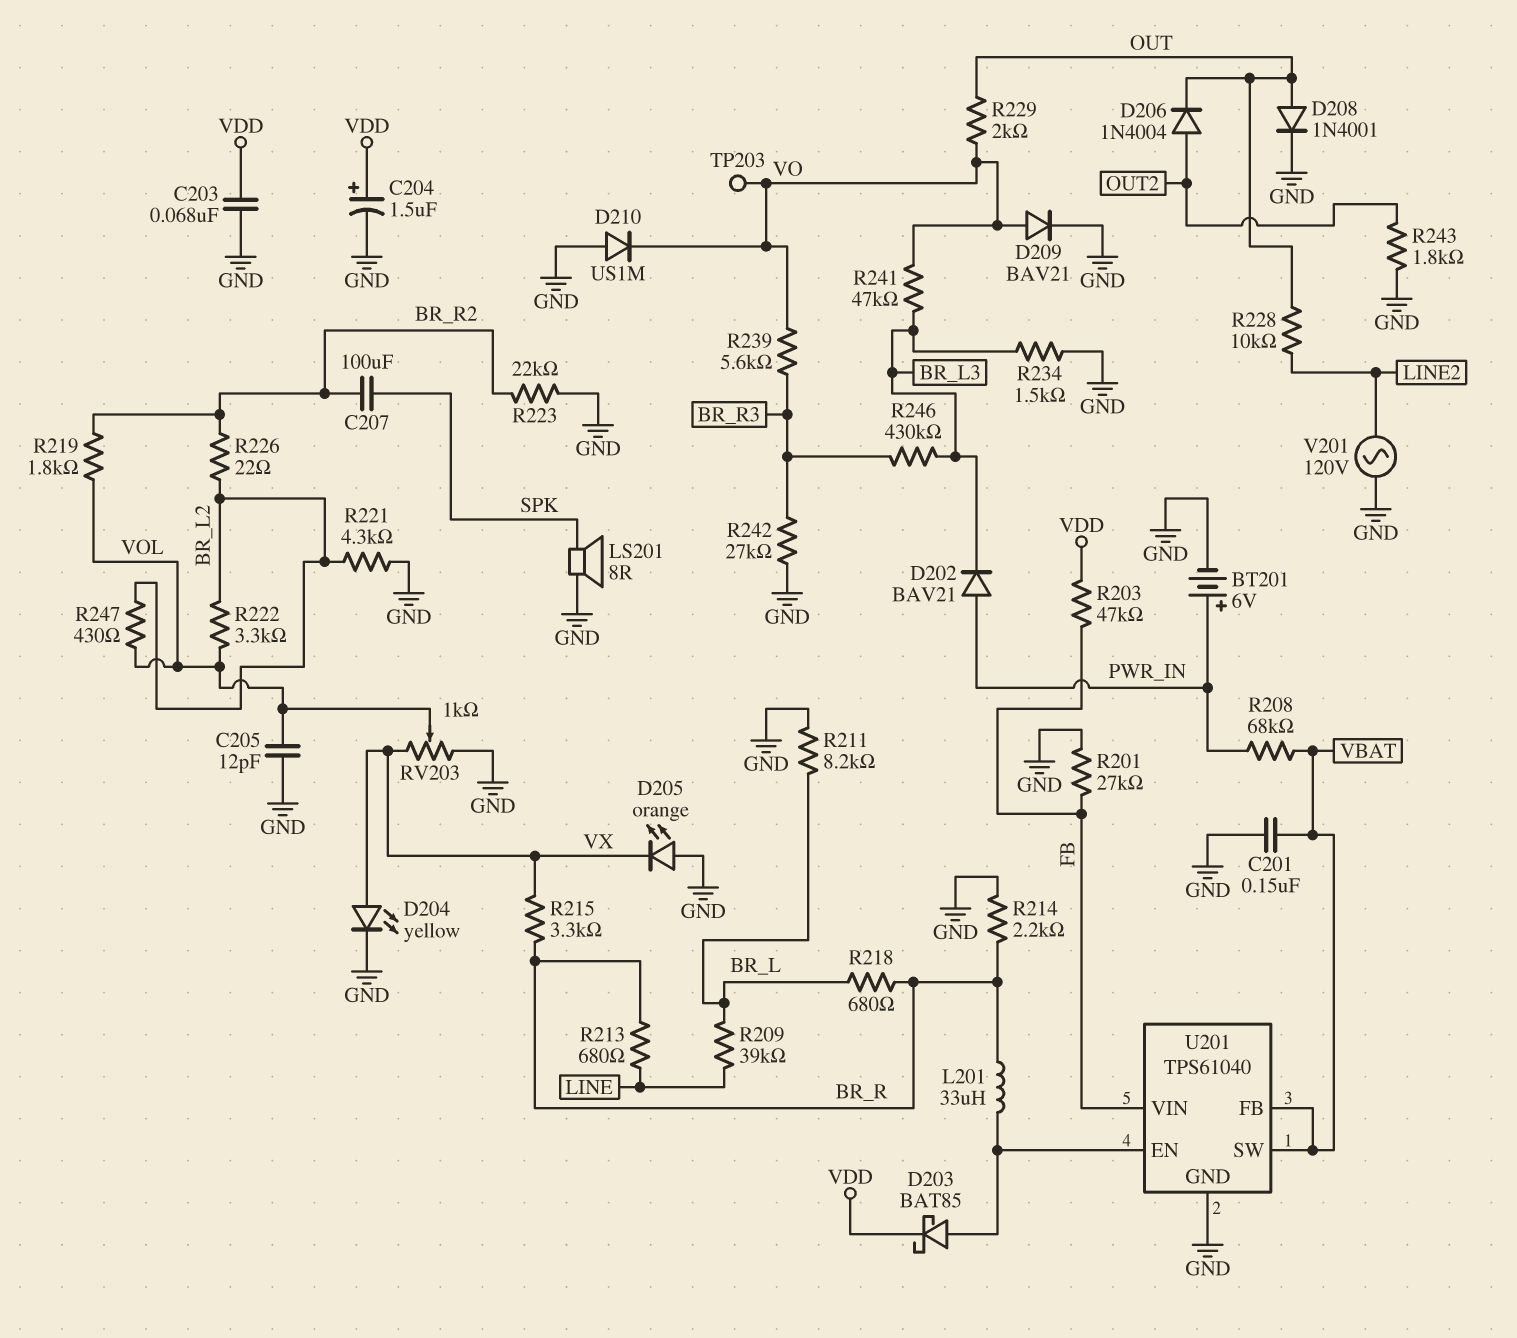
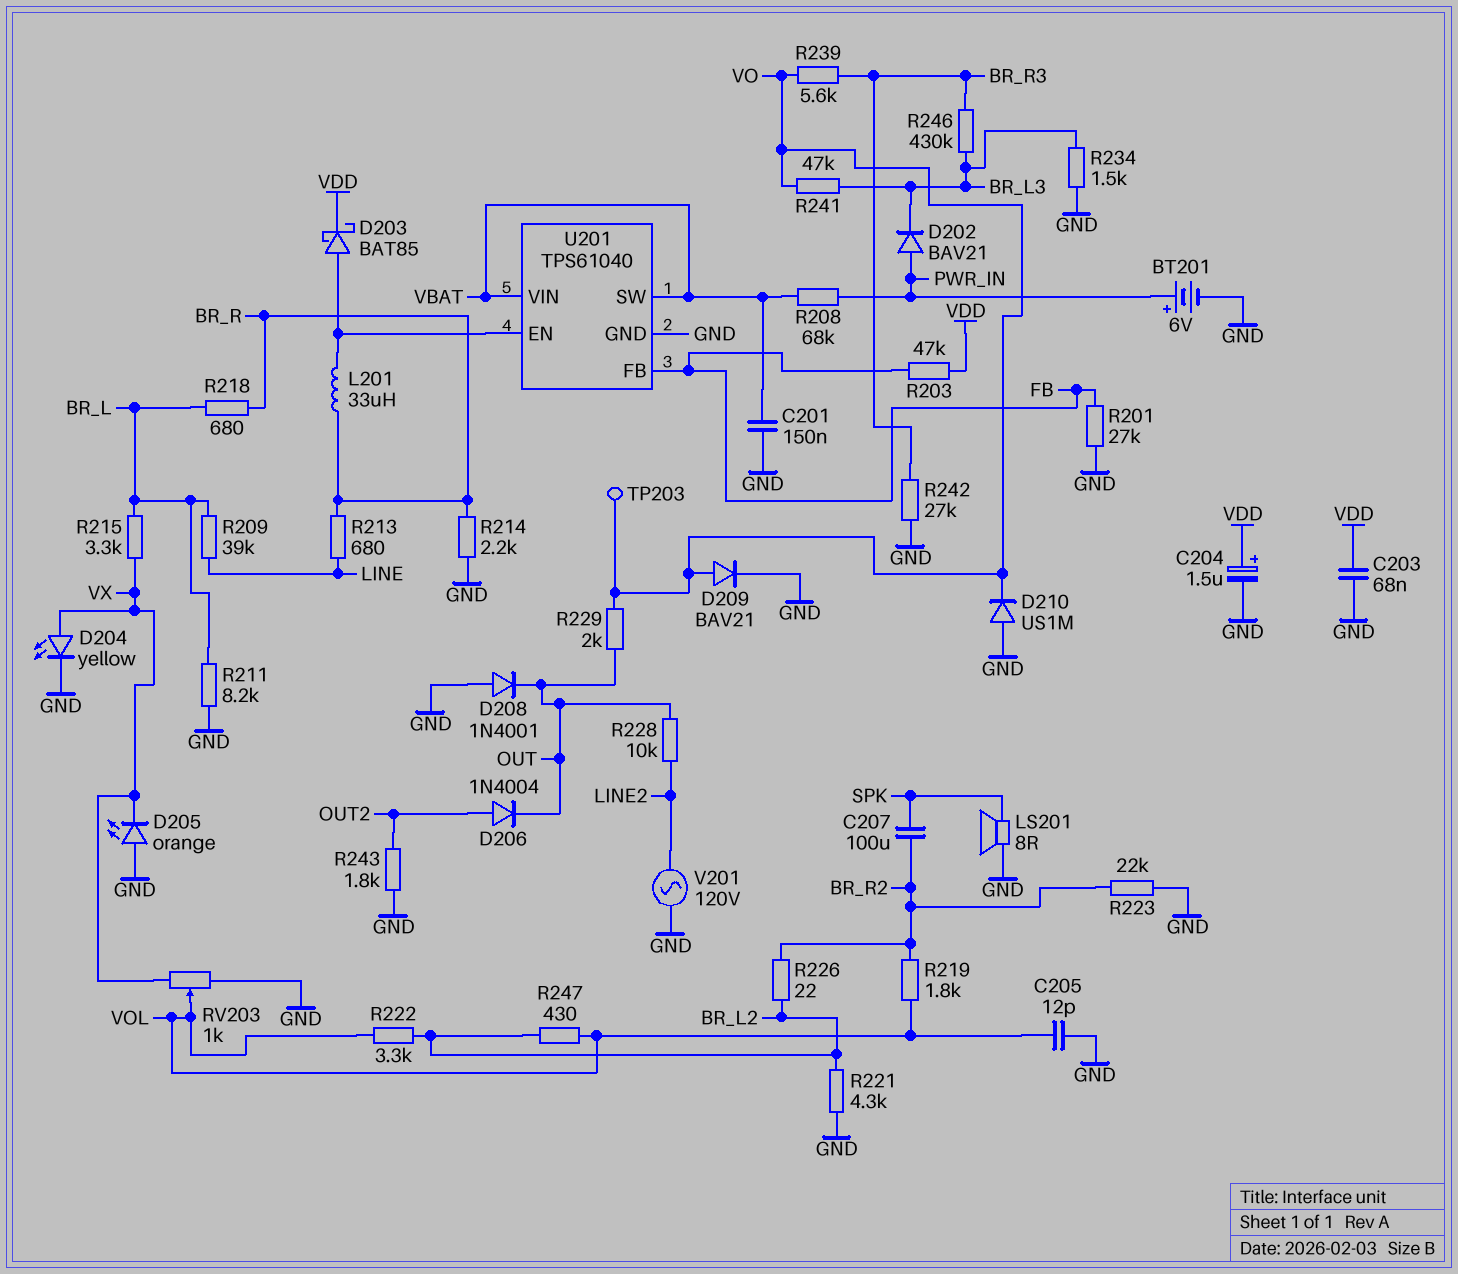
D208: diode 1N4001 (A OUT, K GND) -> diode 1N4001 (A GND, K OUT)
R215: 3.3k (BR_R, VX) -> 3.3k (BR_L, VX)
U201 pin FB: VBAT -> FB
U201 pin VIN: FB -> VBAT

